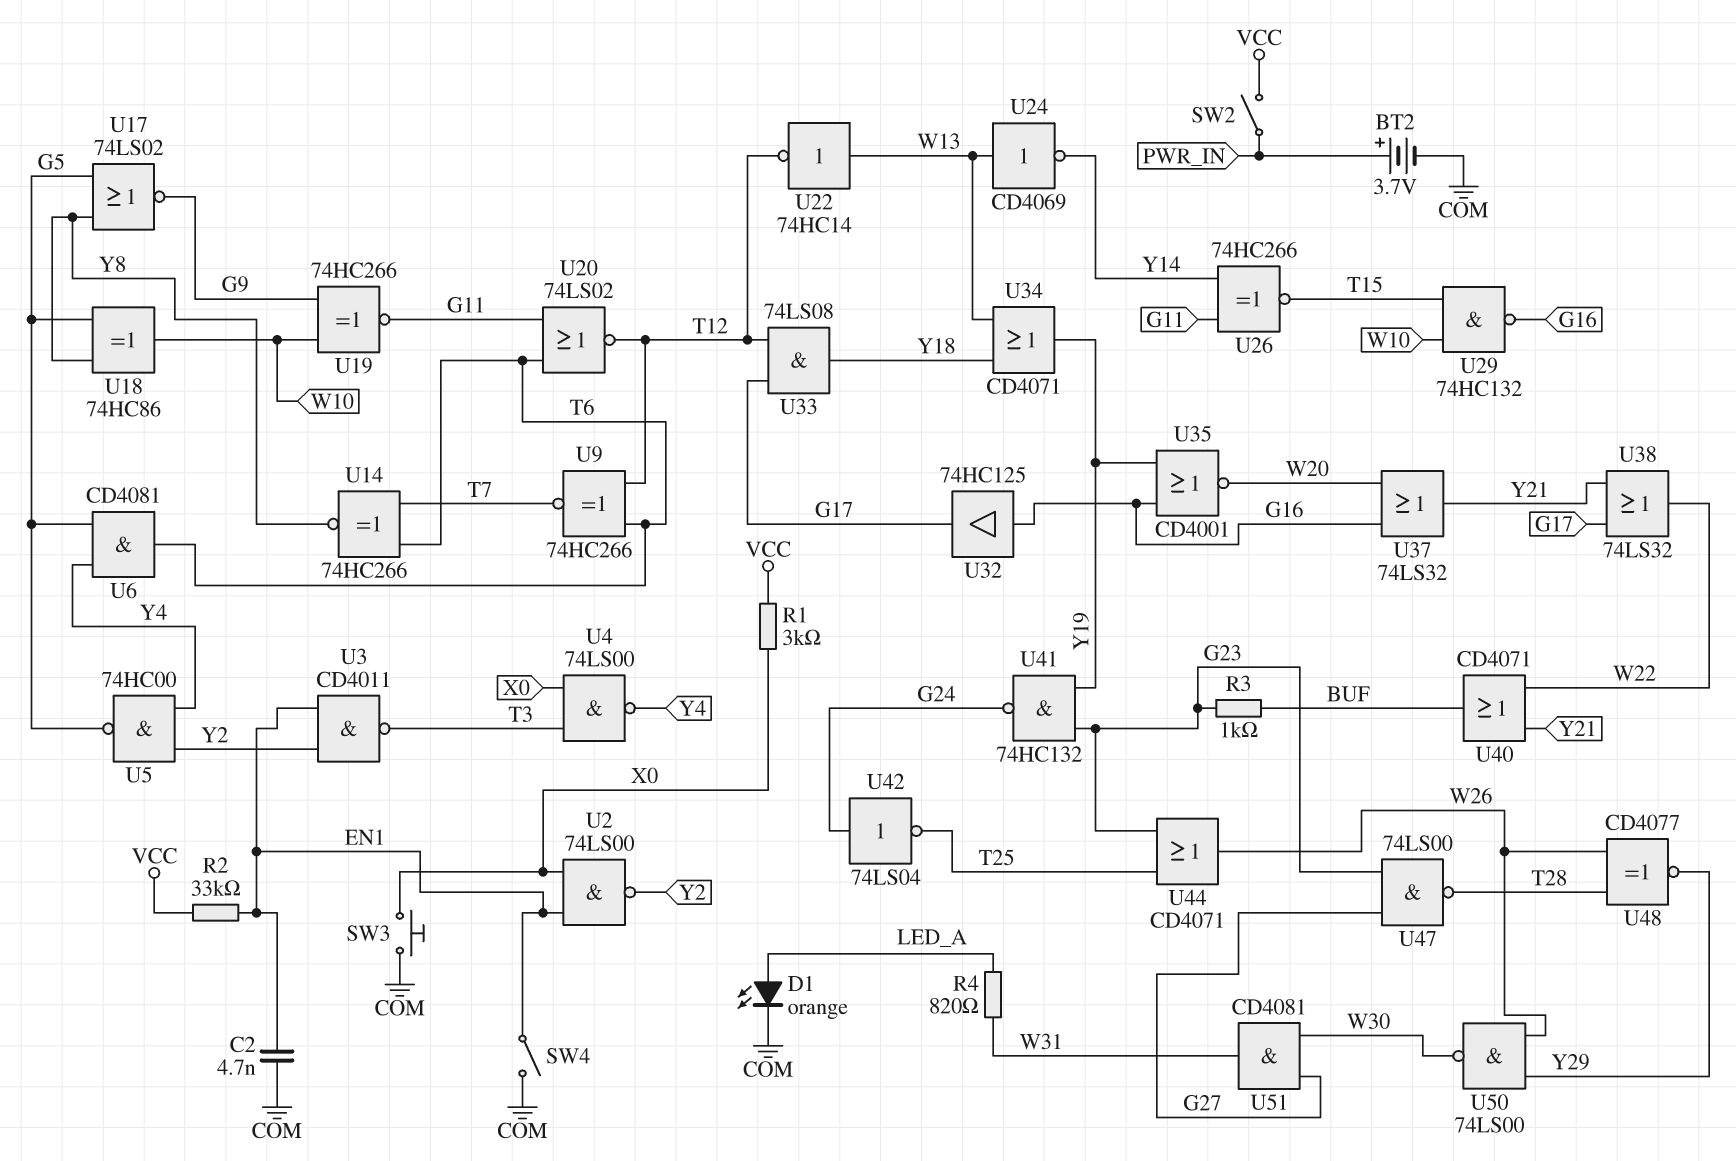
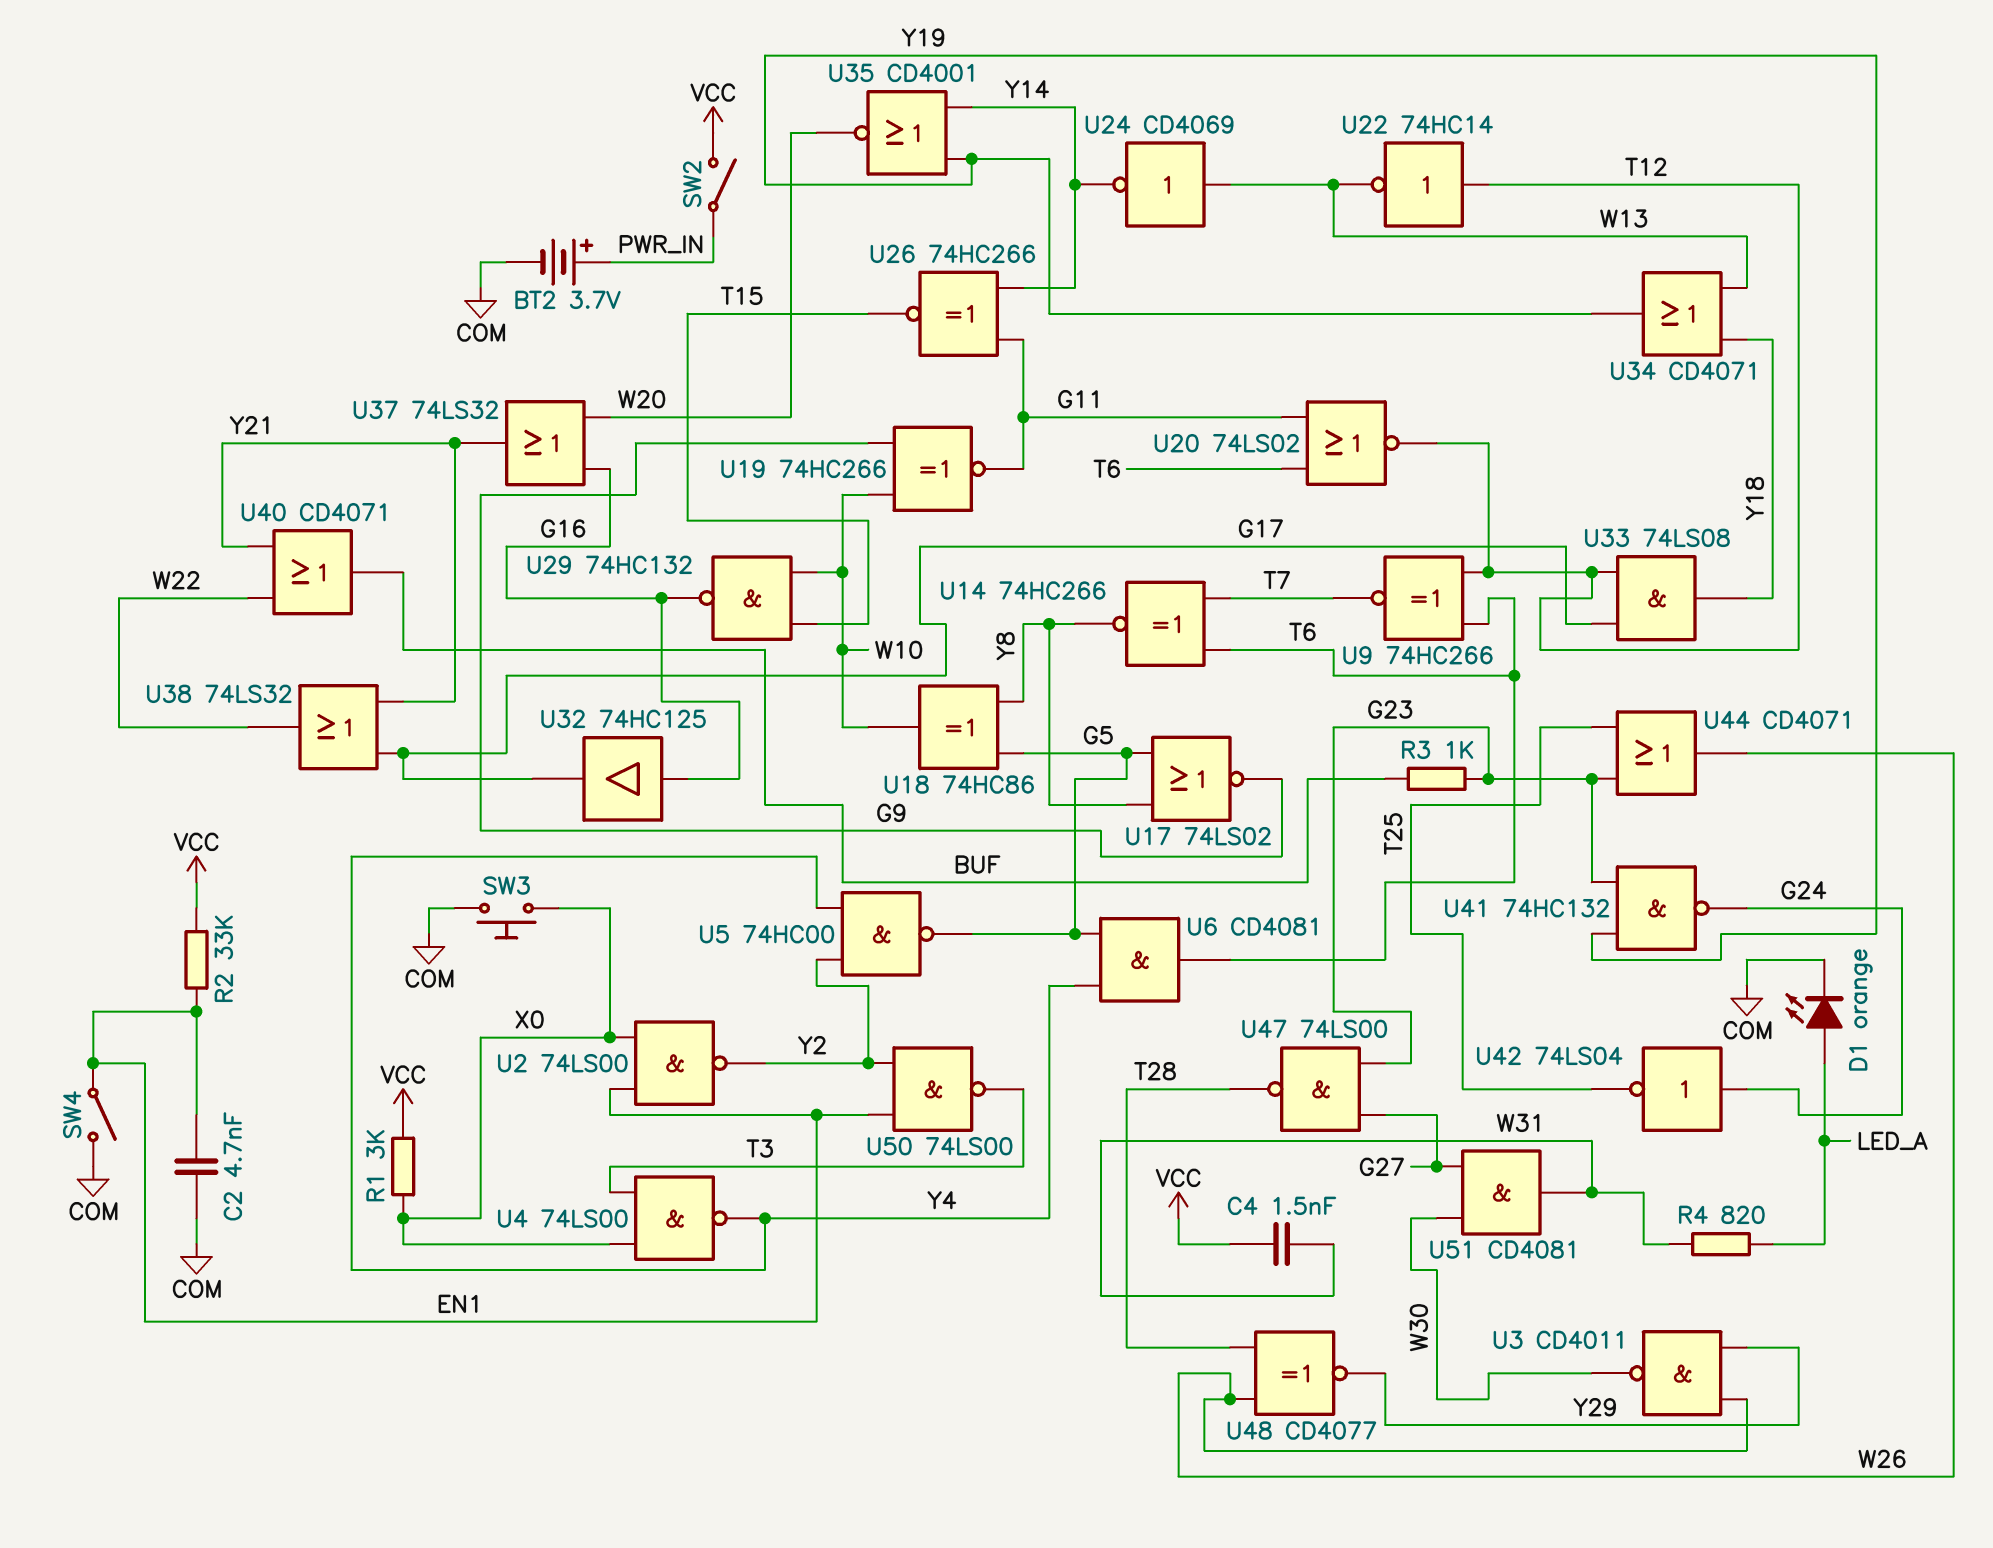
C4: none -> 1.5nF (VCC, W31)
U3: NAND CD4011 (in EN1, in Y2, out T3) -> NAND CD4011 (in W26, in Y29, out W30)
U22: NOT 74HC14 (in W13, out T12) -> NOT 74HC14 (in T12, out W13)
U35: NOR CD4001 (in G16, in Y19, out W20) -> NOR CD4001 (in Y14, in Y19, out W20)
U50: NAND 74LS00 (in W26, in Y29, out W30) -> NAND 74LS00 (in EN1, in Y2, out T3)

